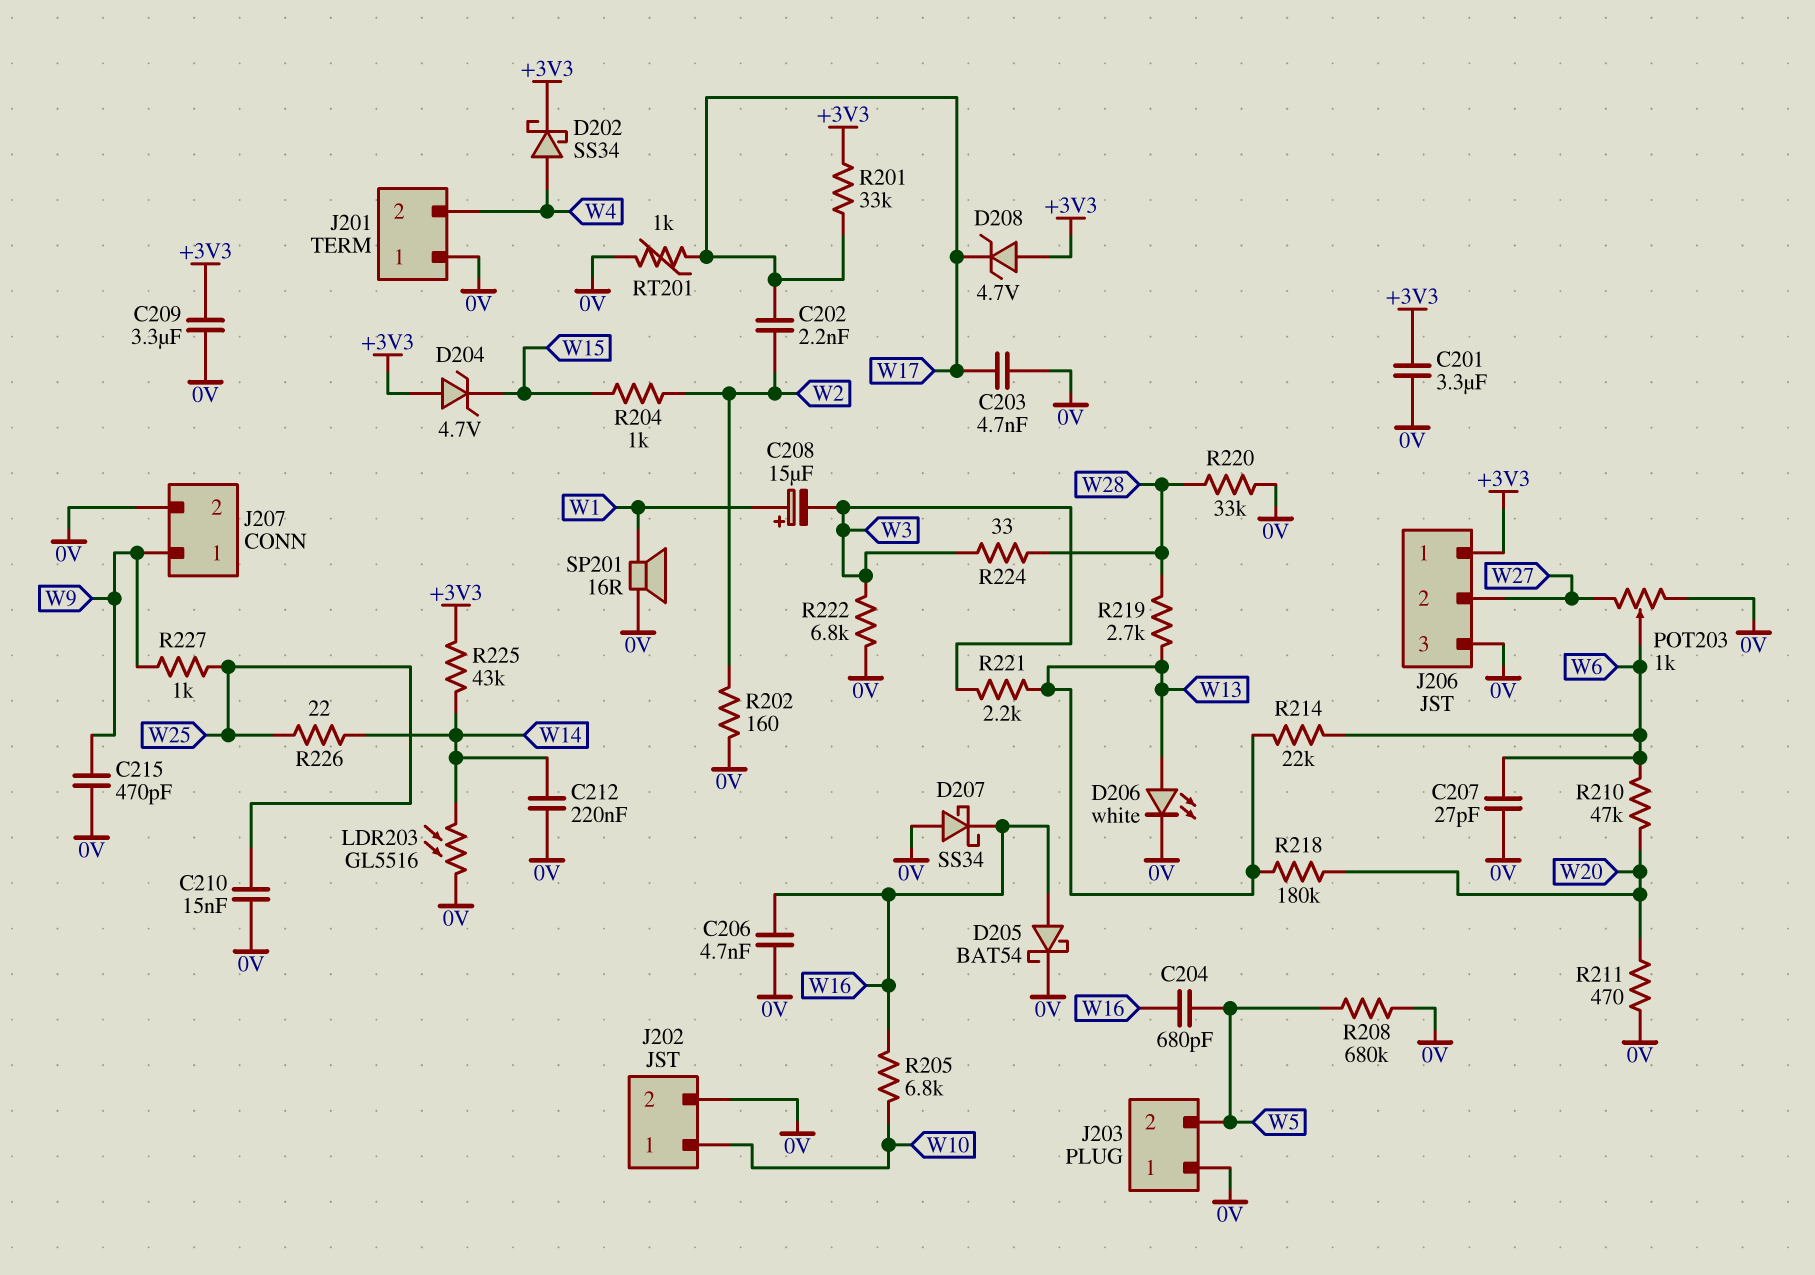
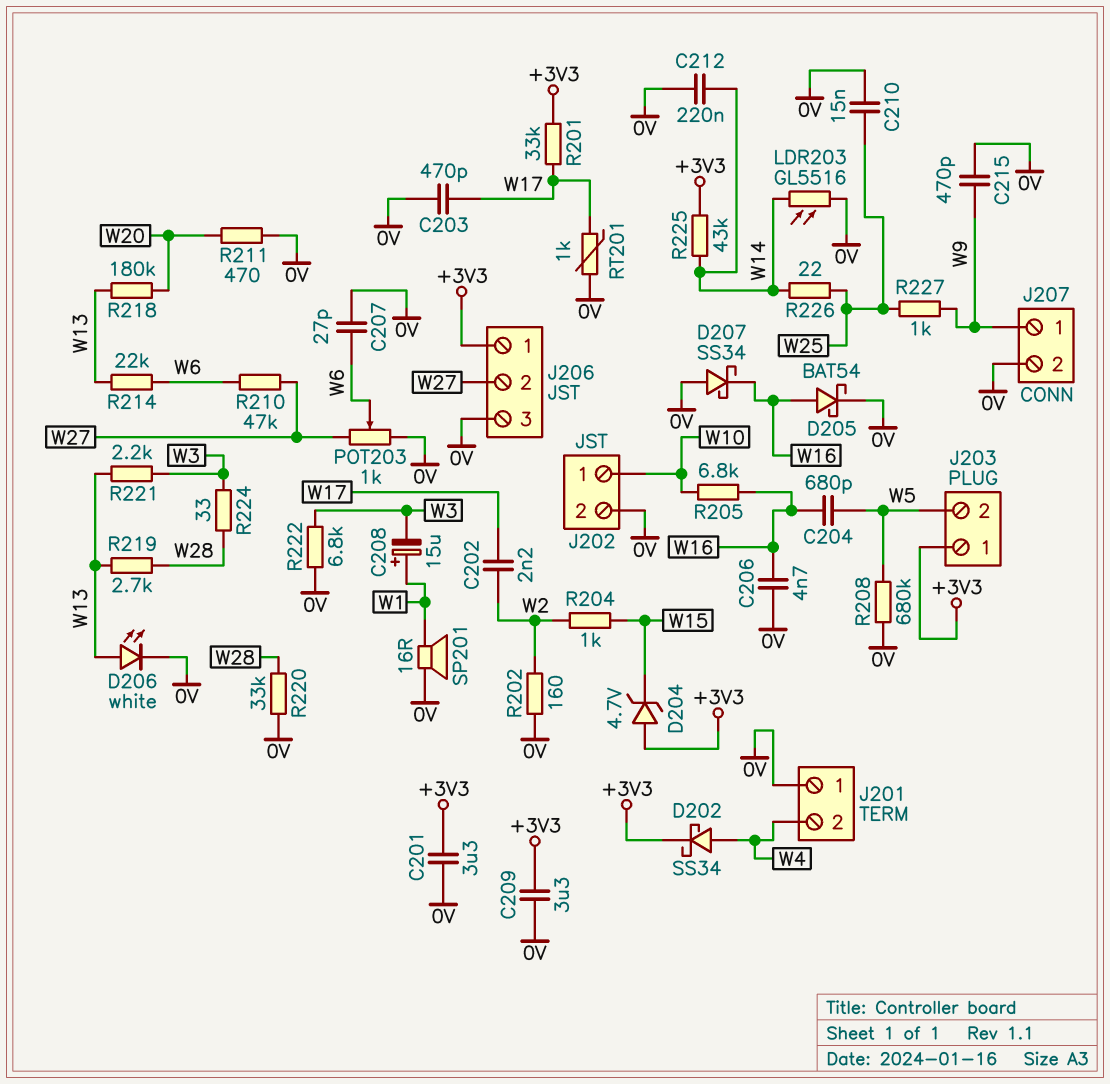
C203: 4.7nF (0V, W17) -> 470pF (0V, W17)
D208: zener 4.7V (A +3V3, K W17) -> none
J203 pin 1: 0V -> +3V3
R210: 47k (W6, W20) -> 47k (W6, W27)

